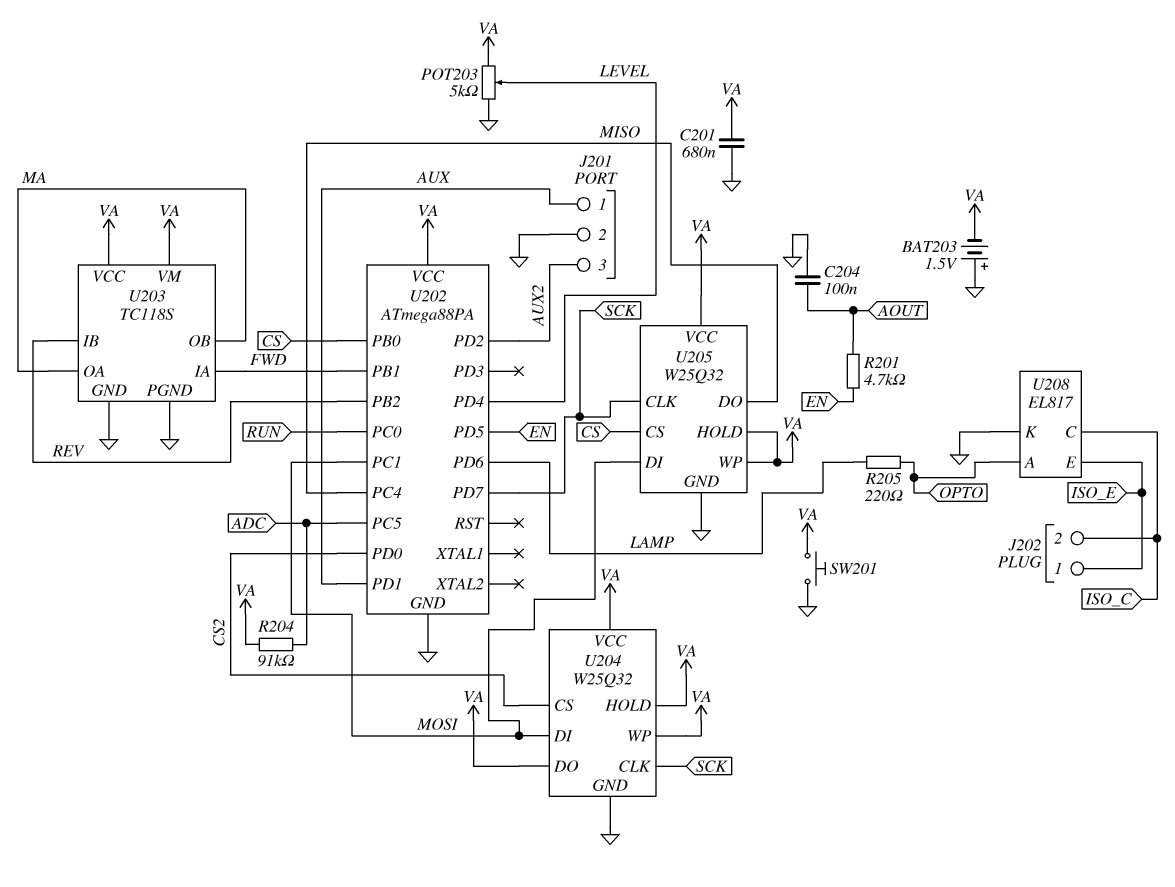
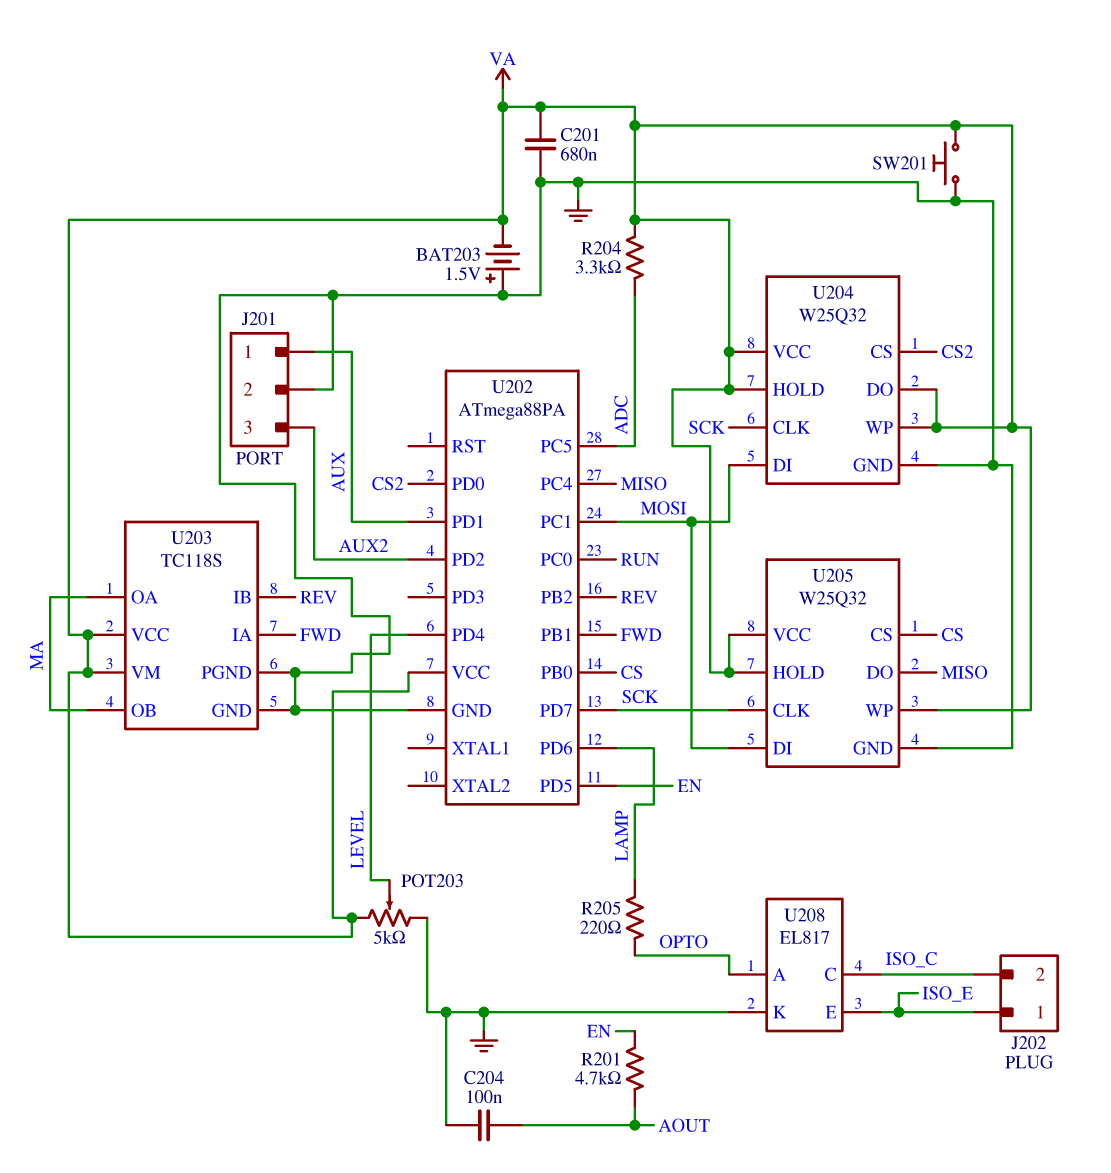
R204: 91k (ADC, VA) -> 3.3k (ADC, VA)

